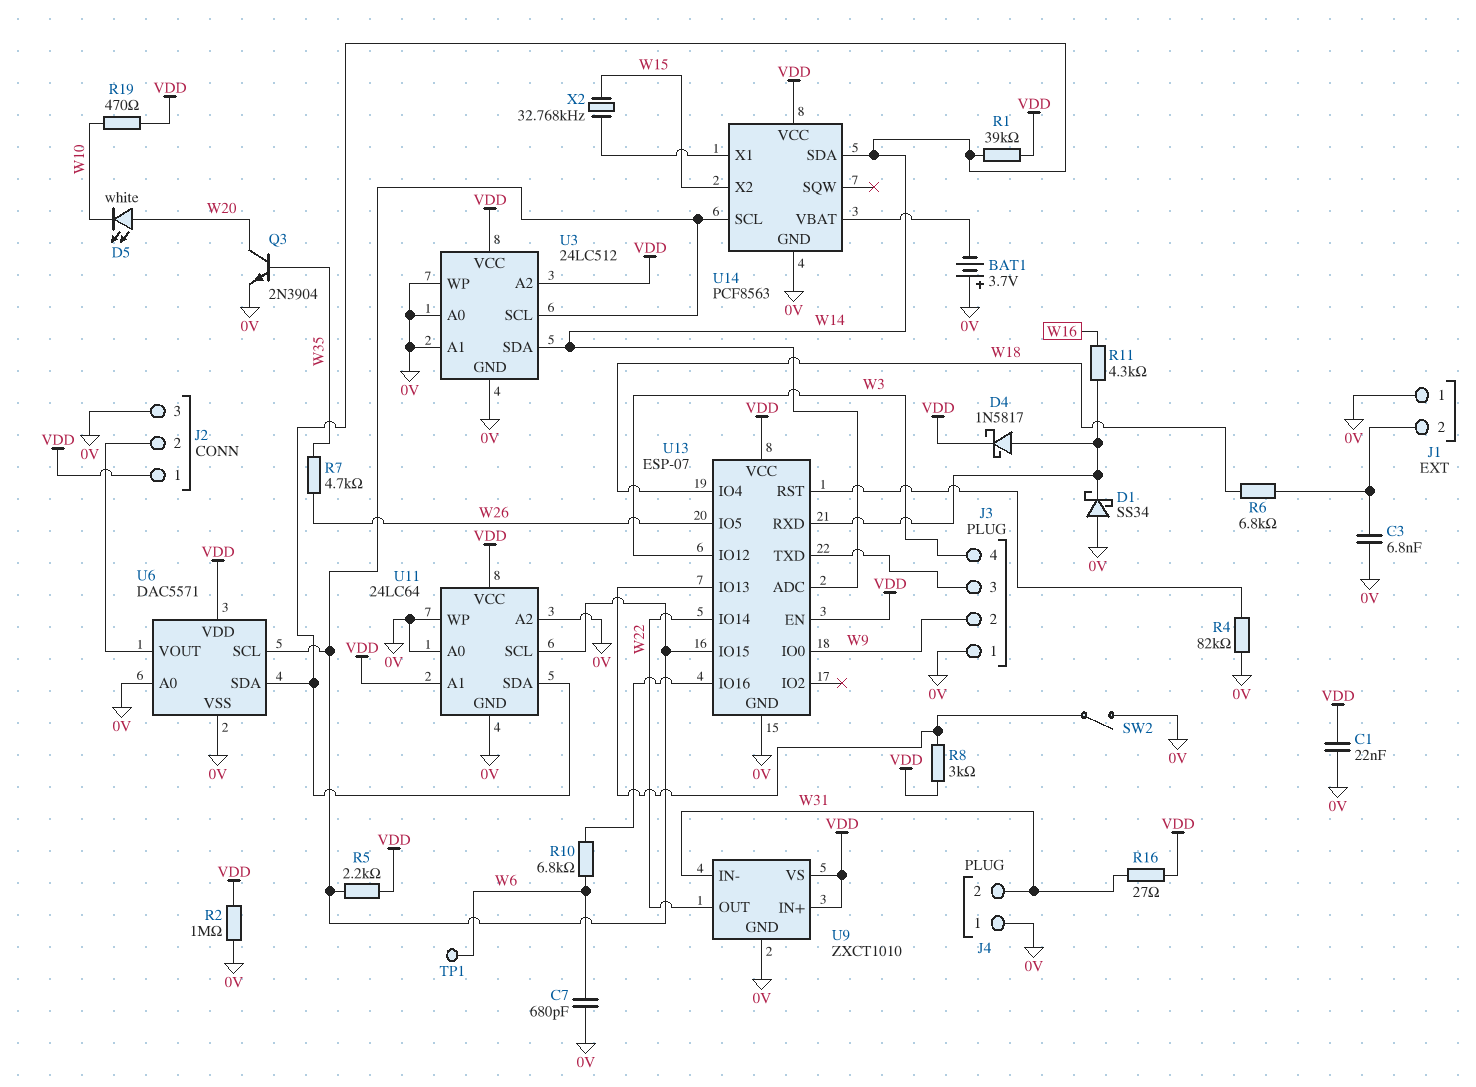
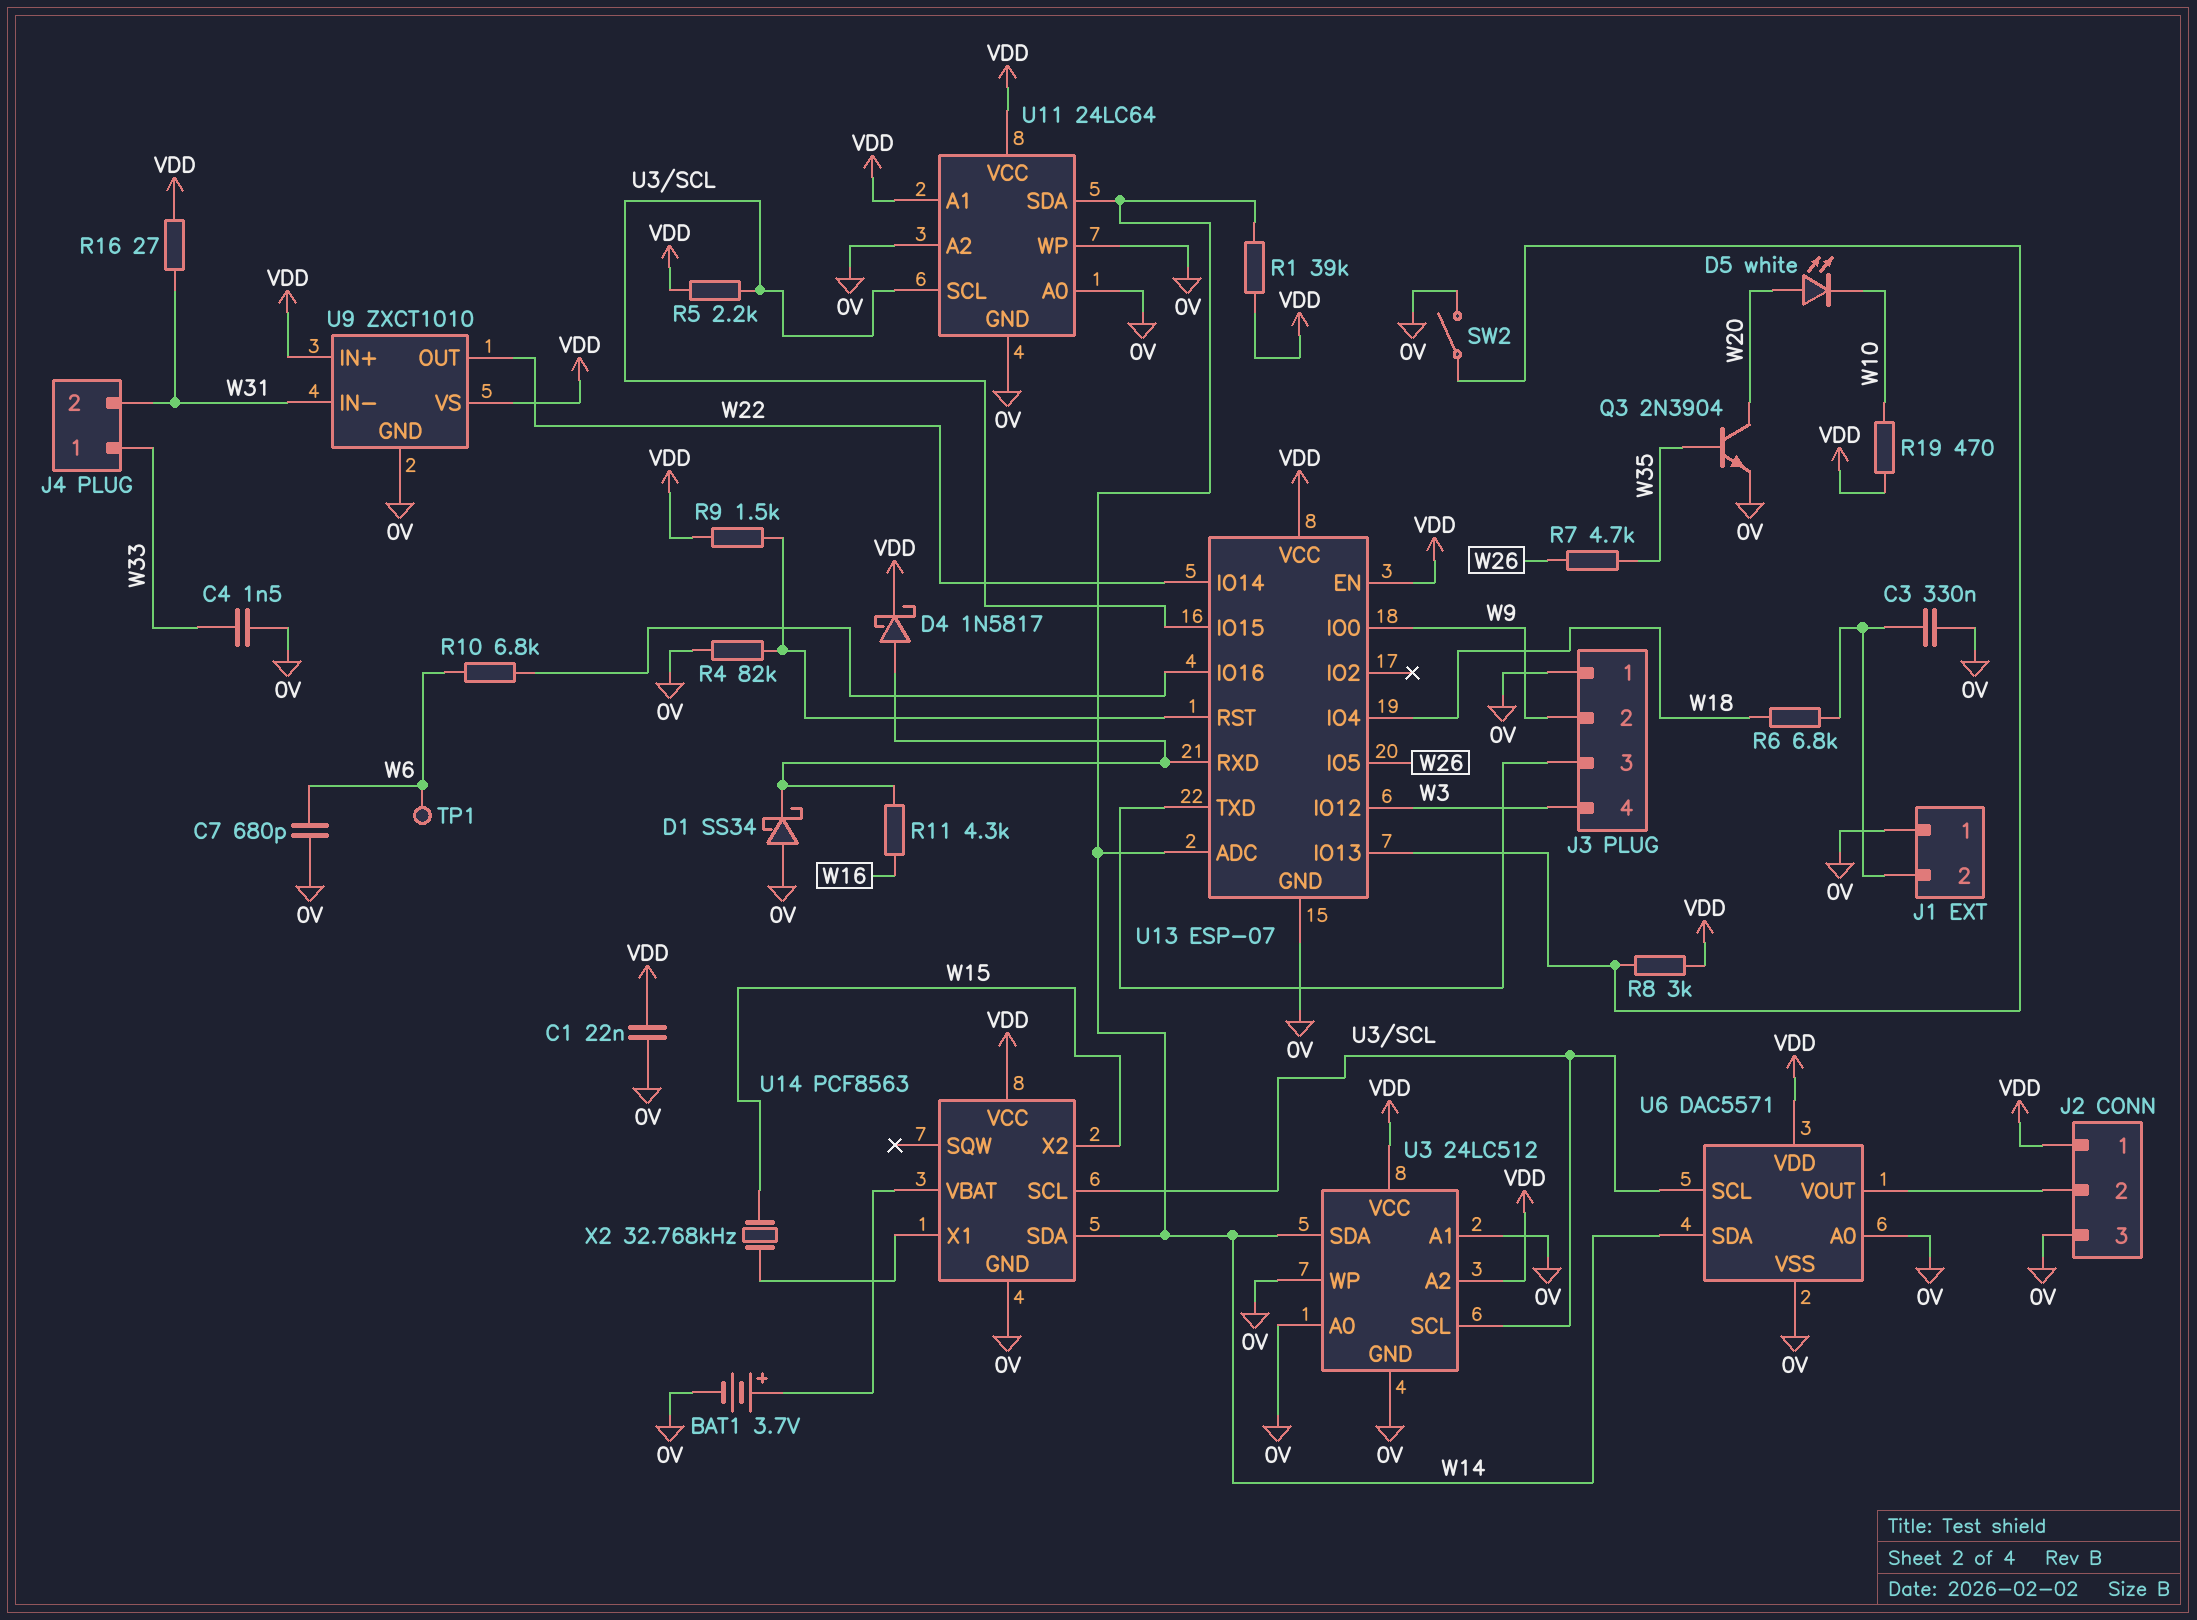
BAT1: 3.7V (plus 0V, minus U14/VBAT) -> 3.7V (plus U14/VBAT, minus 0V)
C3: 6.8nF (0V, J1/2) -> 330nF (0V, J1/2)
C4: none -> 1.5nF (0V, W33)
J4 pin 1: 0V -> W33
R2: 1M (0V, VDD) -> none
R9: none -> 1.5k (U13/RST, VDD)

